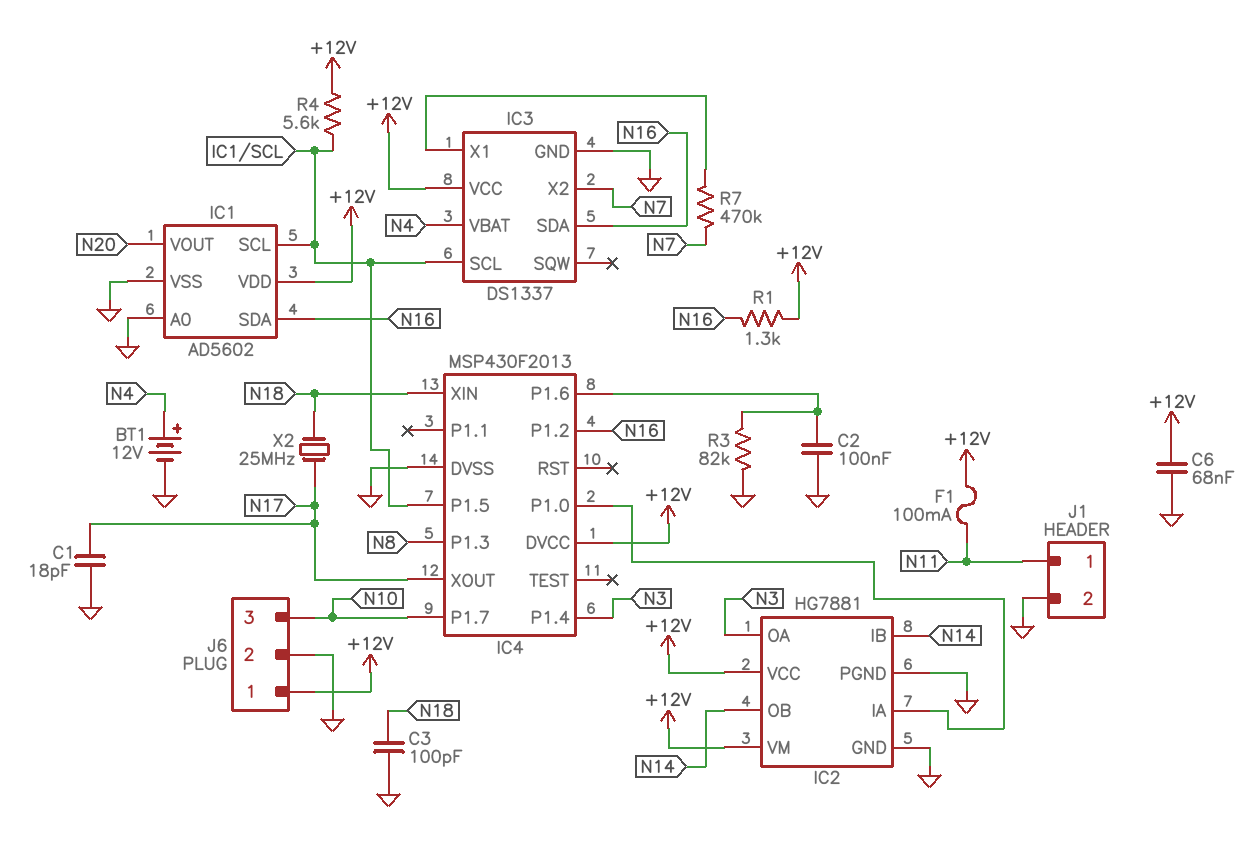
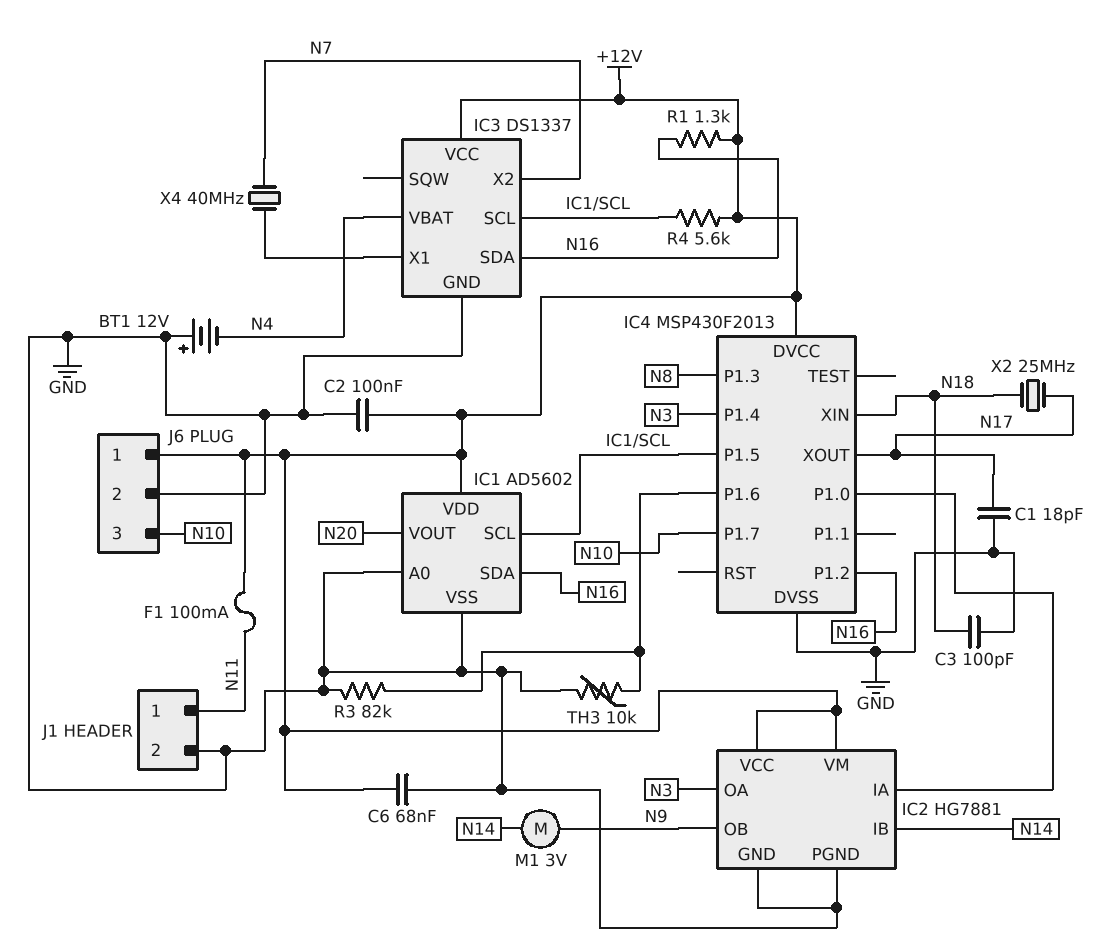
BT1: 12V (plus N4, minus GND) -> 12V (plus GND, minus N4)
C2: 100nF (GND, IC4/P1.6) -> 100nF (+12V, GND)
IC2 pin OB: N14 -> N9
M1: none -> motor 3V (N9, N14)
R7: 470k (IC3/X1, N7) -> none
TH3: none -> 10k (GND, IC4/P1.6)
X4: none -> 40MHz (IC3/X1, N7)

